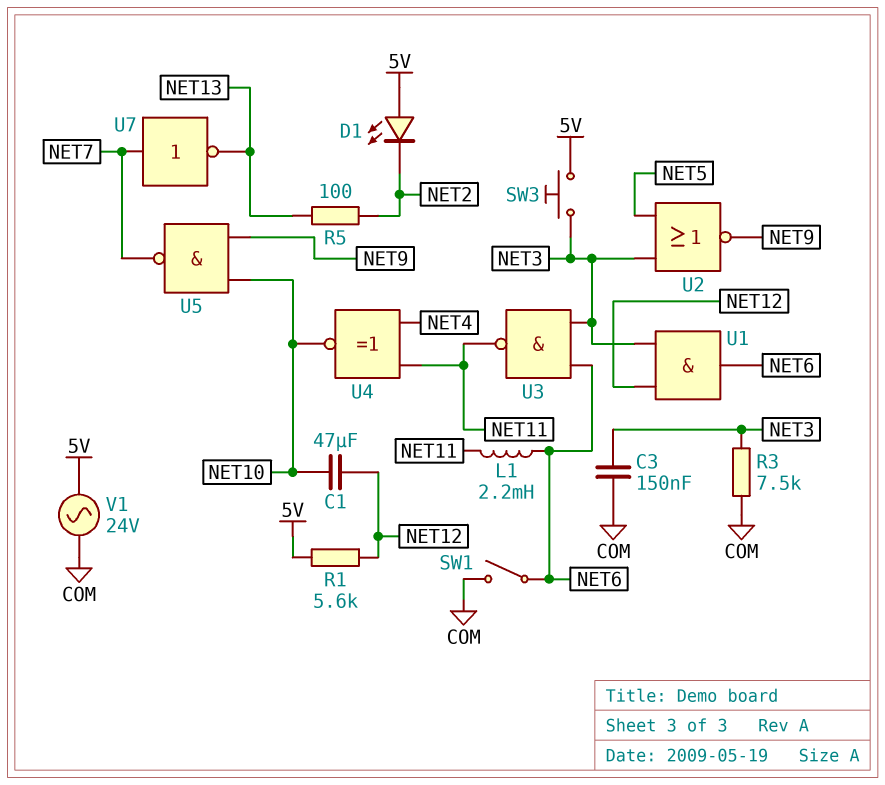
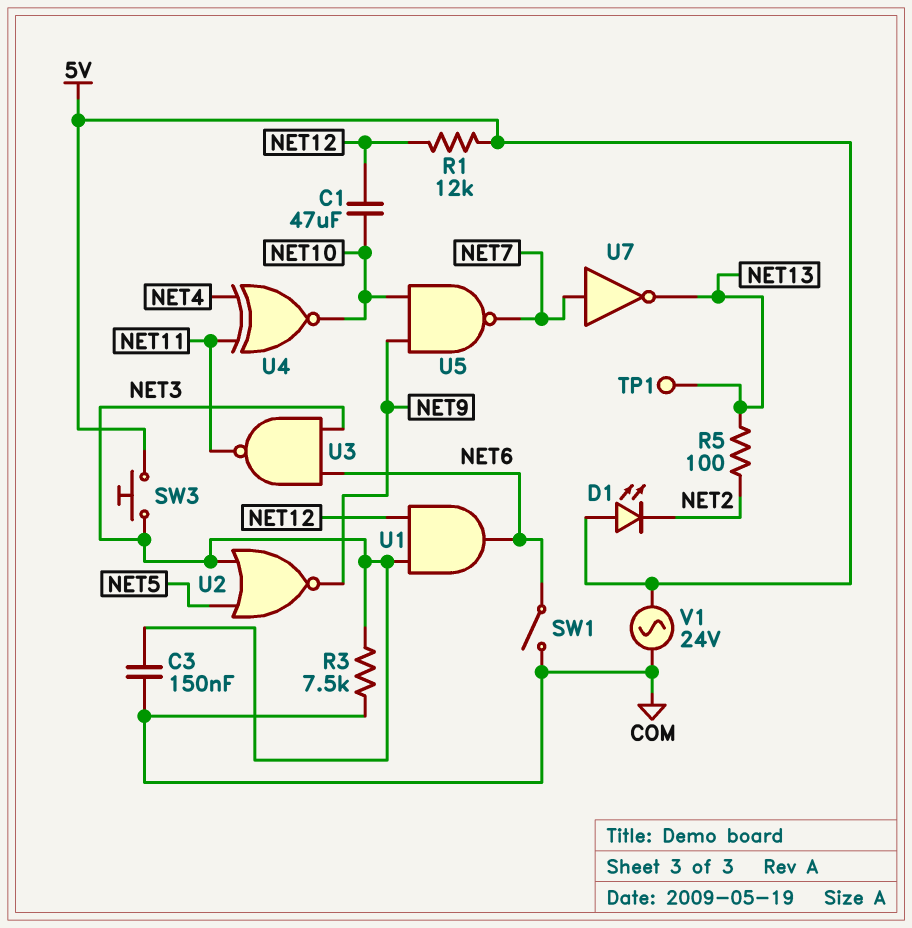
L1: 2.2mH (NET6, NET11) -> none
R1: 5.6k (5V, NET12) -> 12k (5V, NET12)
TP1: none -> test point (NET13)

